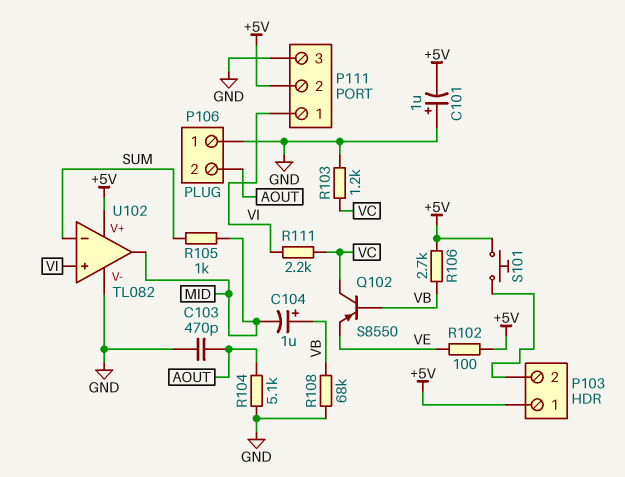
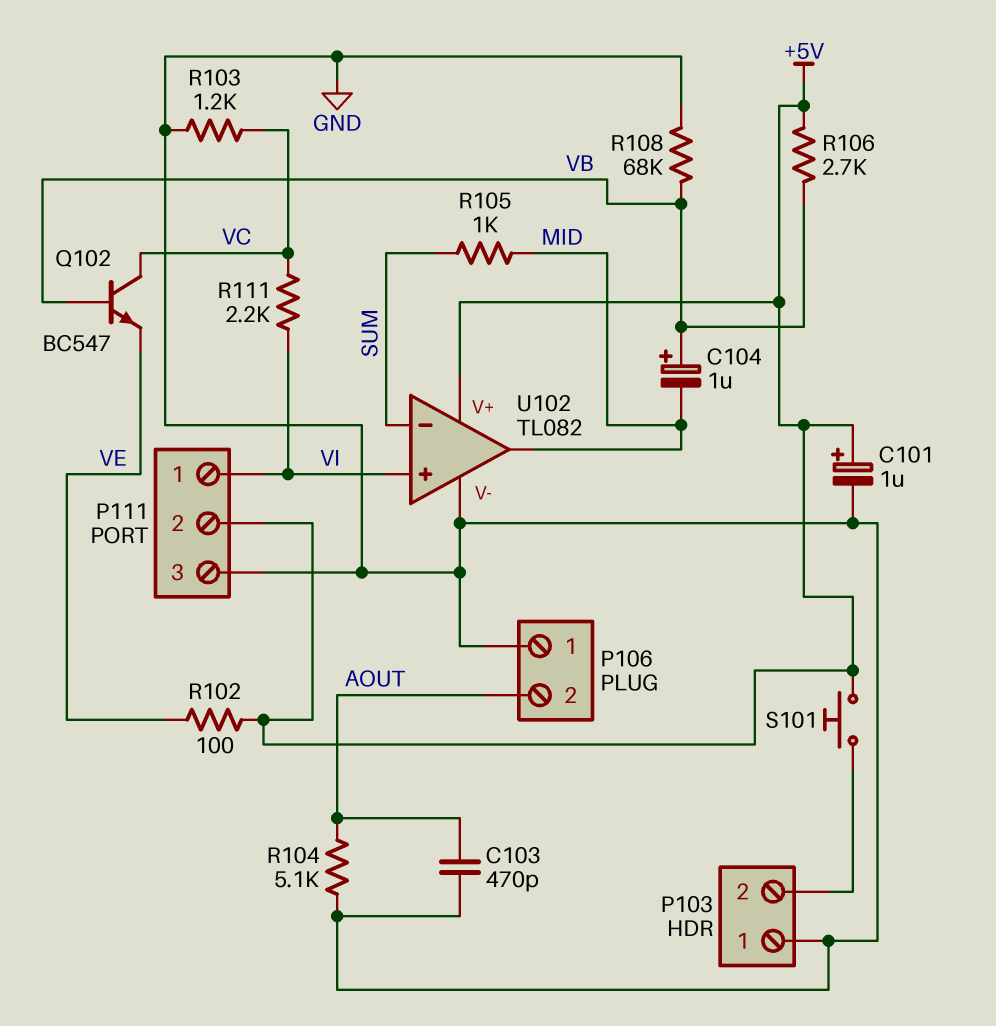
C101: 1uF (plus GND, minus +5V) -> 1uF (plus +5V, minus GND)
P103 pin 1: +5V -> GND
Q102: PNP S8550 (B VB, C VC, E VE) -> NPN BC547 (B VB, C VC, E VE)

